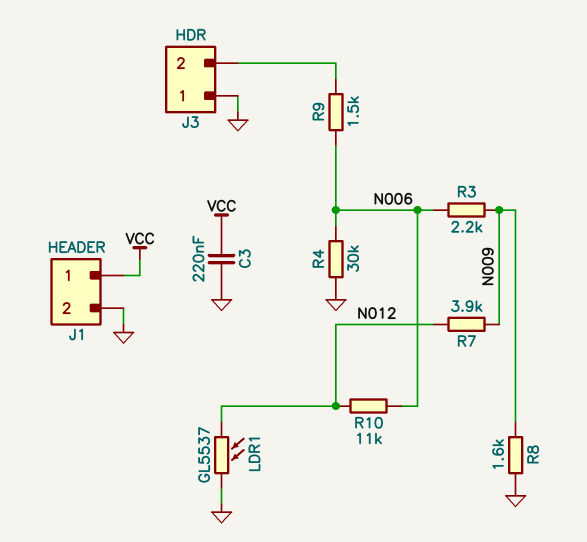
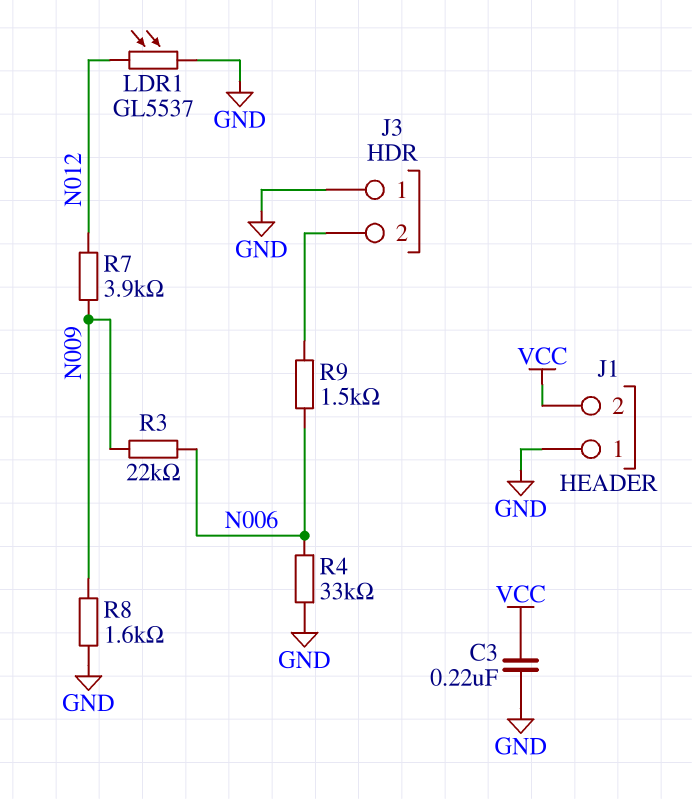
J1 pin 1: VCC -> GND
J1 pin 2: GND -> VCC
R3: 2.2k (N006, N009) -> 22k (N006, N009)
R4: 30k (GND, N006) -> 33k (GND, N006)
R10: 11k (N006, N012) -> none

